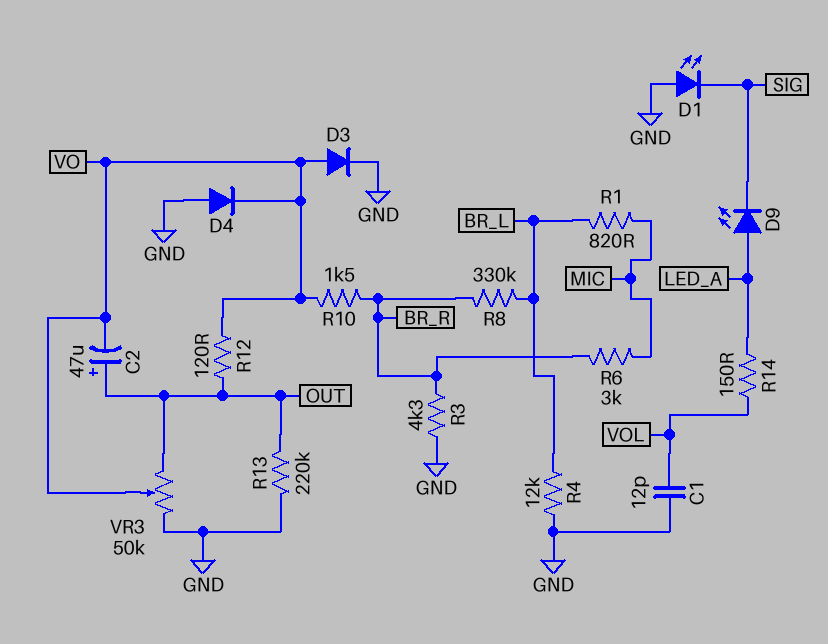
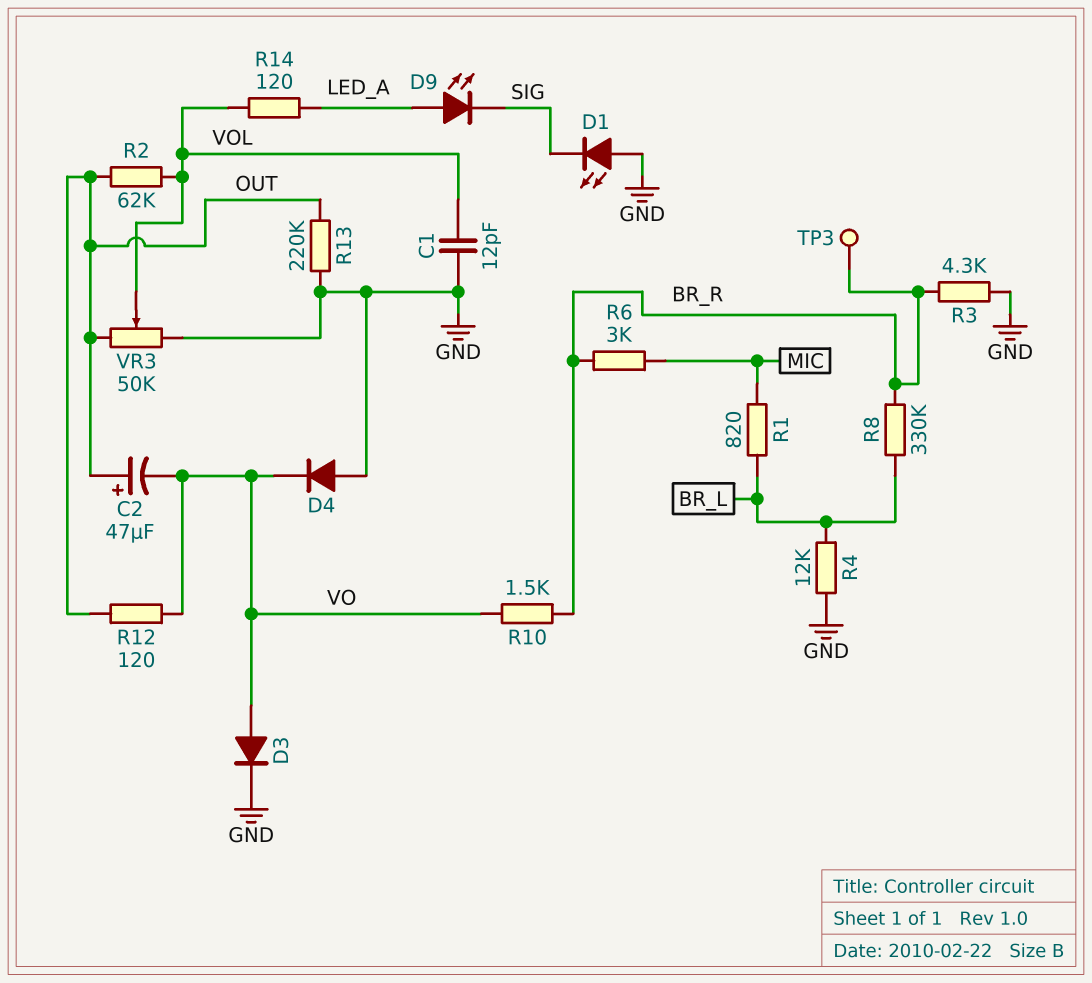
R2: none -> 62k (OUT, VOL)
R14: 150 (LED_A, VOL) -> 120 (LED_A, VOL)
TP3: none -> test point (BR_R)
VR3: 50k (GND, OUT, wiper VO) -> 50k (GND, OUT, wiper VOL)

